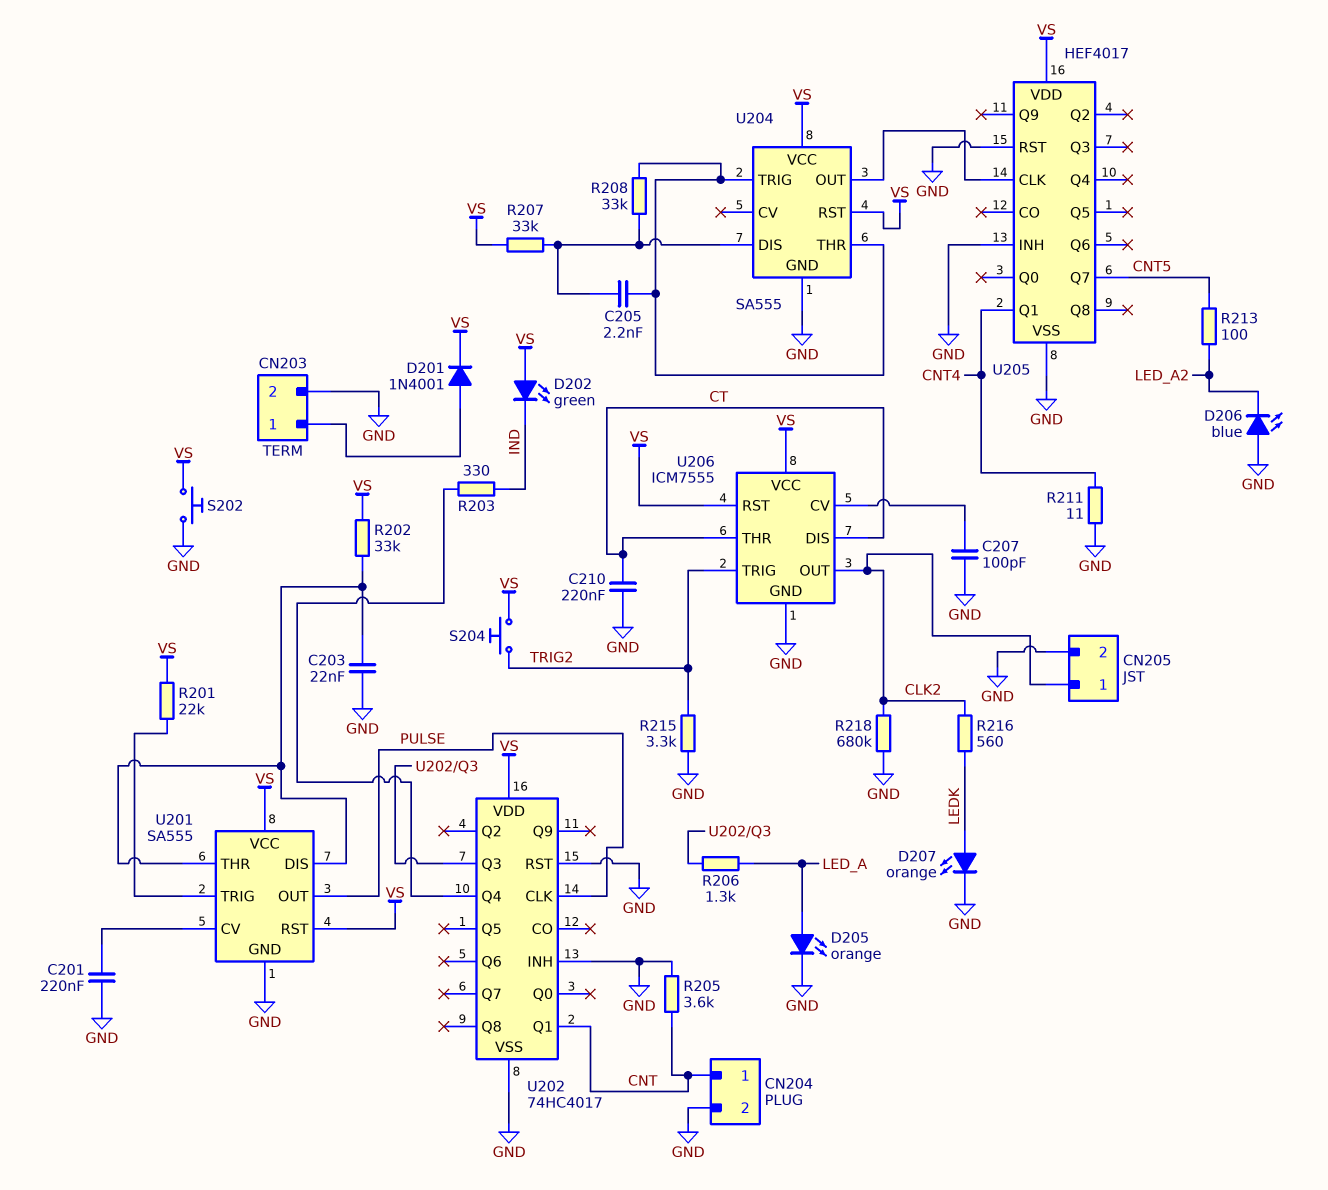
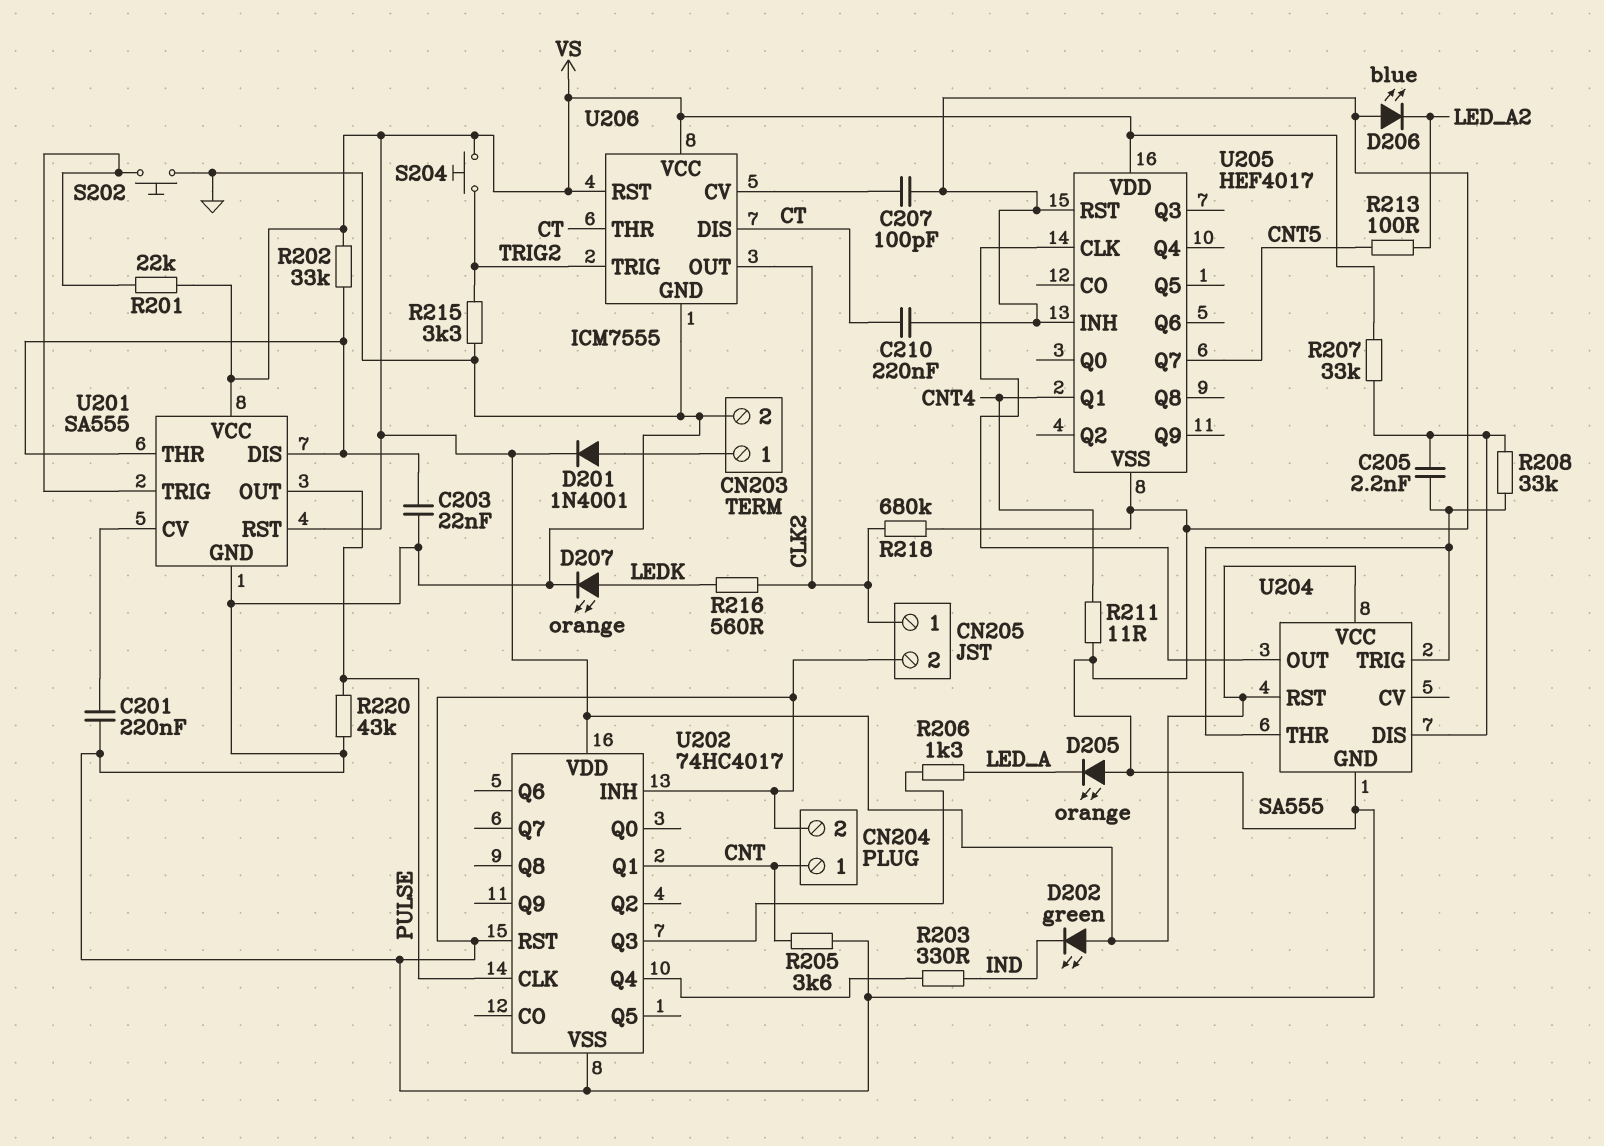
D205: LED orange (A LED_A, K GND) -> LED orange (A GND, K LED_A)
R220: none -> 43k (GND, PULSE)
S202: button (GND, VS) -> button (GND, U201/TRIG)

